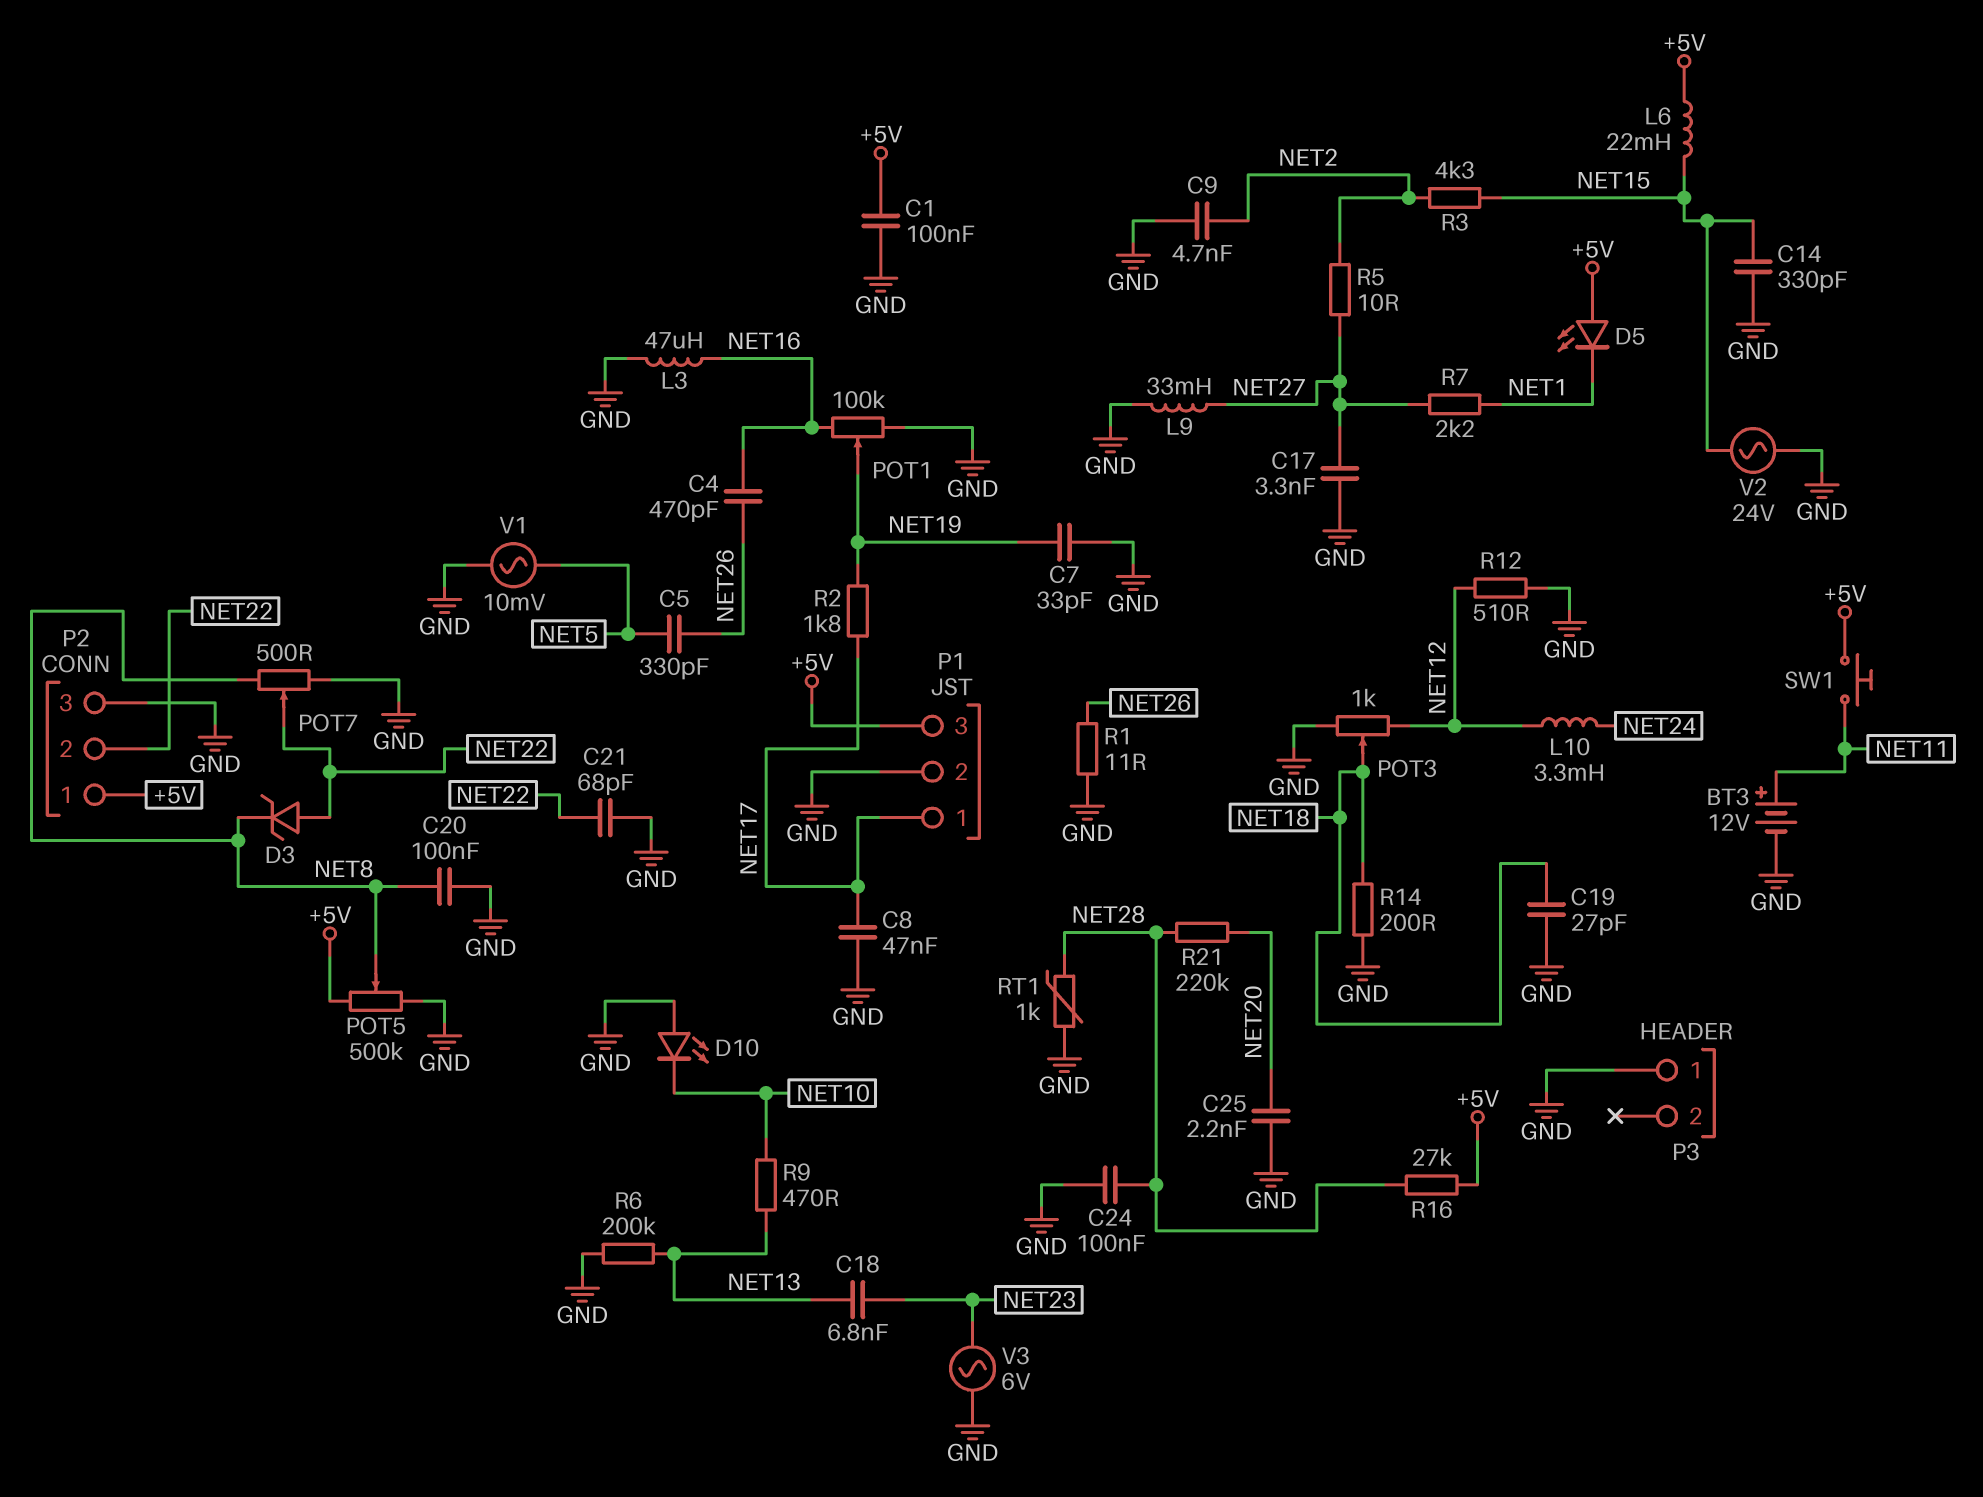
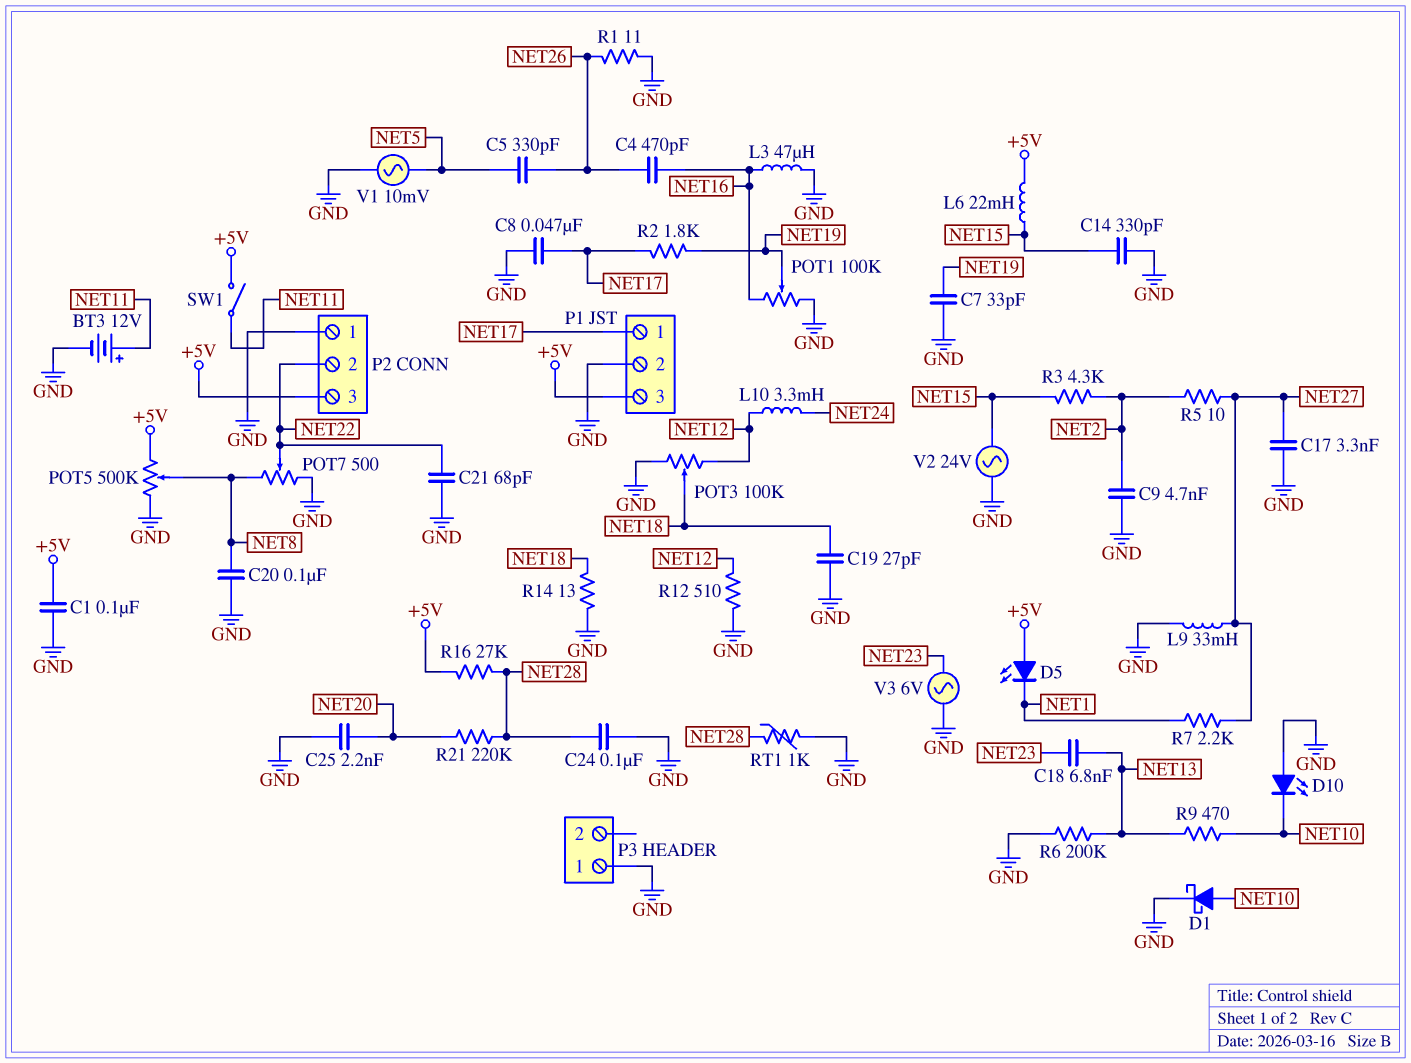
D1: none -> schottky (A NET10, K GND)
D3: zener (A NET22, K NET8) -> none
P2 pin 1: +5V -> GND
P2 pin 3: GND -> +5V
POT3: 1k (GND, NET12, wiper NET18) -> 100k (GND, NET12, wiper NET18)
R14: 200 (GND, NET18) -> 13 (GND, NET18)
SW1: button (+5V, NET11) -> switch (+5V, NET11)

